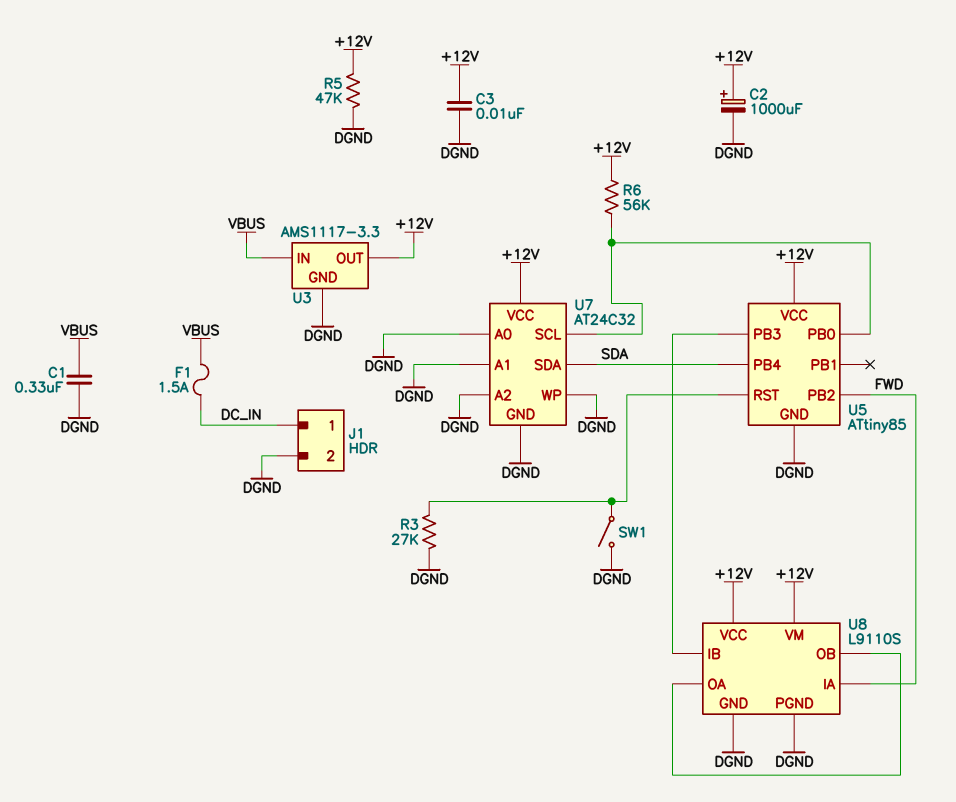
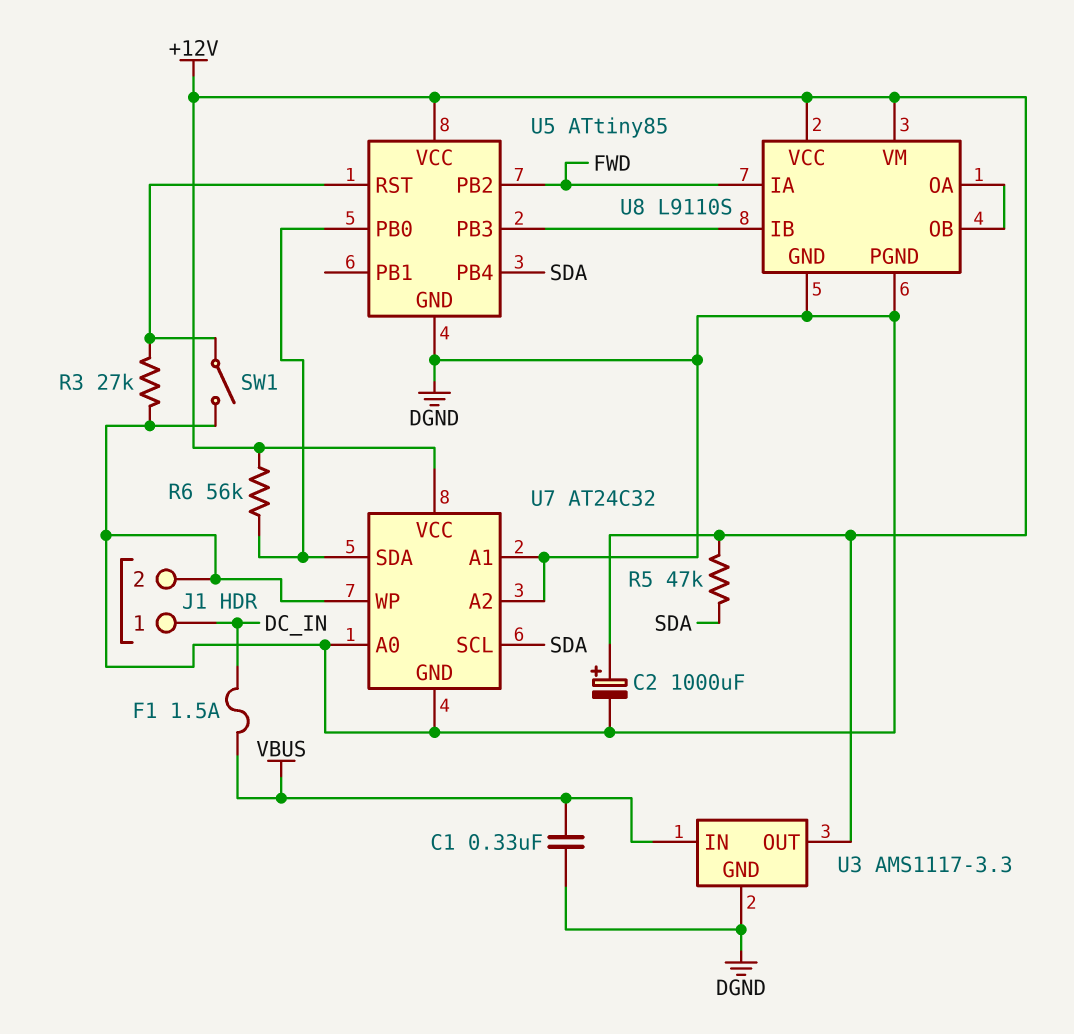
C3: 10nF (+12V, DGND) -> none
R5: 47k (+12V, DGND) -> 47k (+12V, SDA)
U7 pin SCL: U5/PB0 -> SDA
U7 pin SDA: SDA -> U5/PB0

